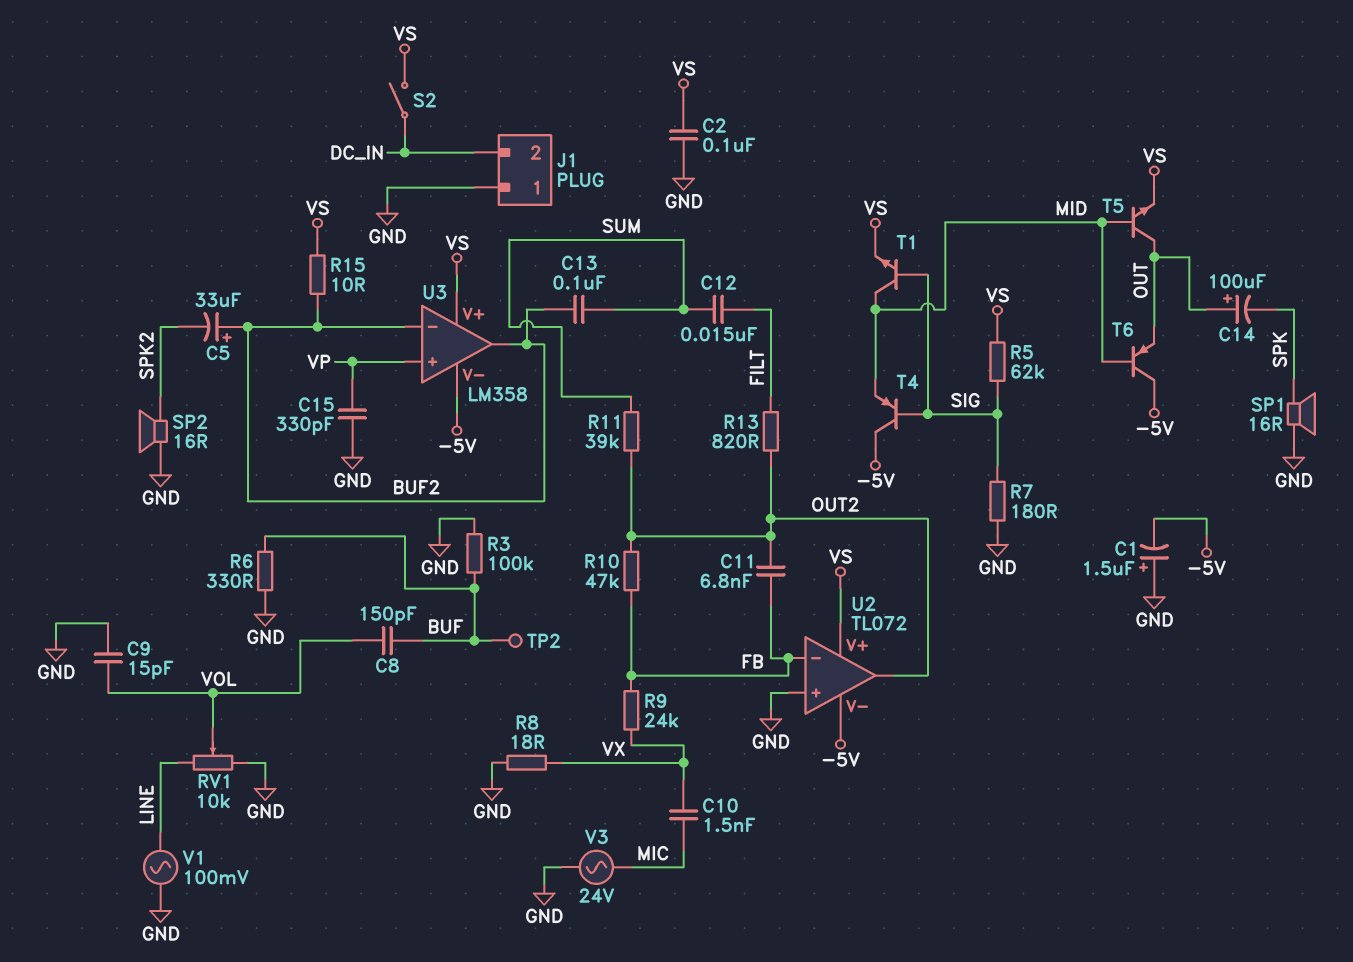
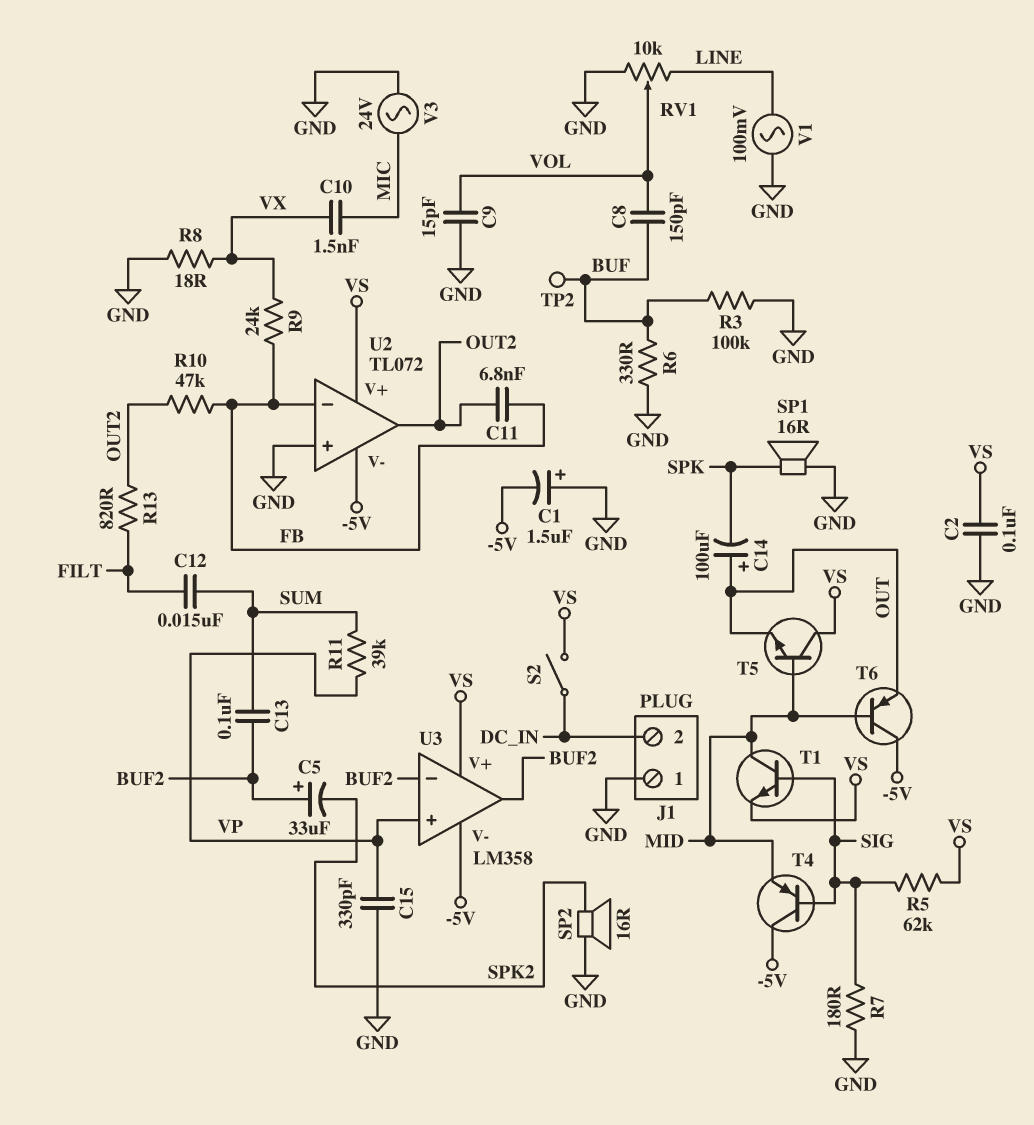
R11: 39k (OUT2, SUM) -> 39k (SUM, VP)
R15: 10 (BUF2, VS) -> none
T5: NPN (B MID, C OUT, E VS) -> NPN (B MID, C VS, E OUT)

